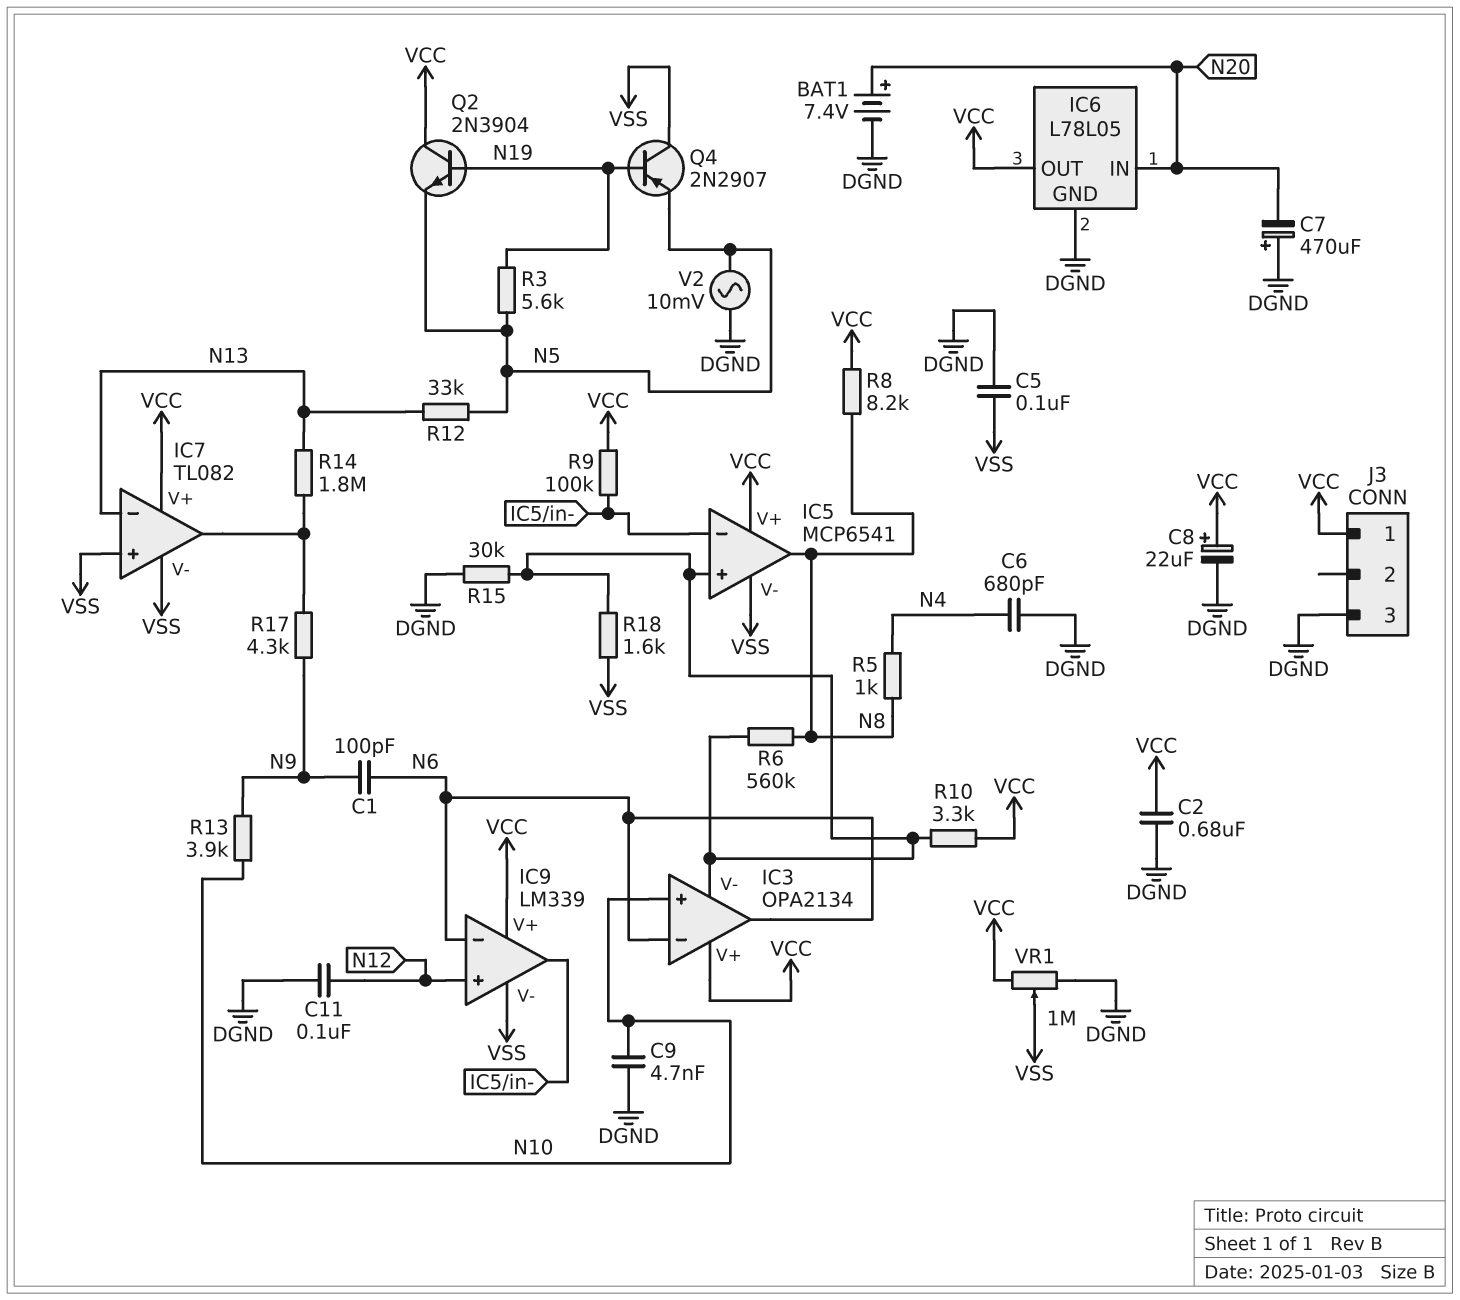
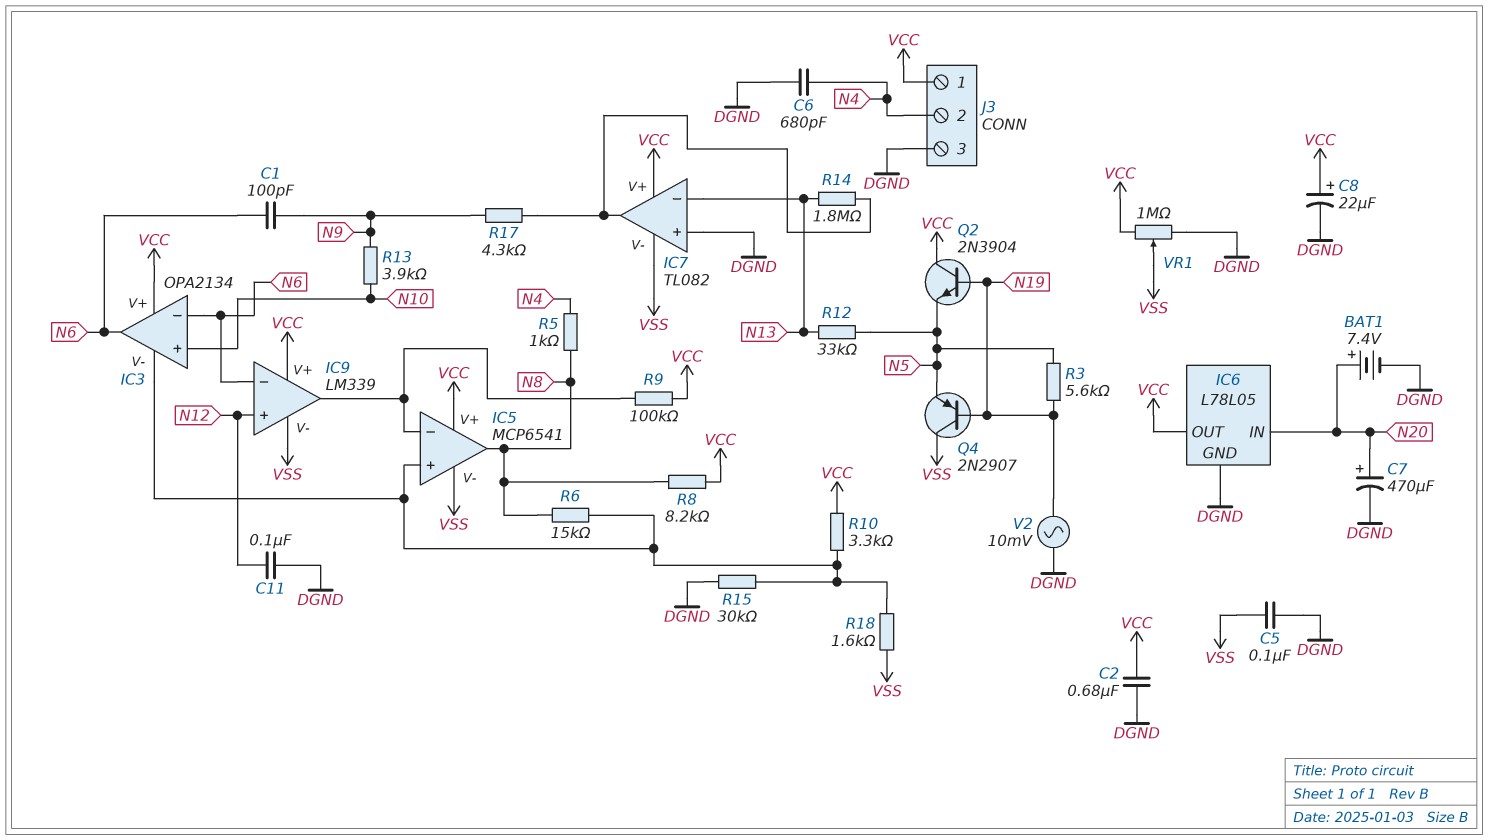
C7: 470uF (plus DGND, minus N20) -> 470uF (plus N20, minus DGND)
C9: 4.7nF (DGND, N10) -> none
IC7 pin in+: VSS -> DGND
J3 pin 2: none -> N4
R6: 560k (IC3/V-, N8) -> 15k (IC3/V-, N8)
V2: AC 10mV (DGND, N5) -> AC 10mV (DGND, N19)

